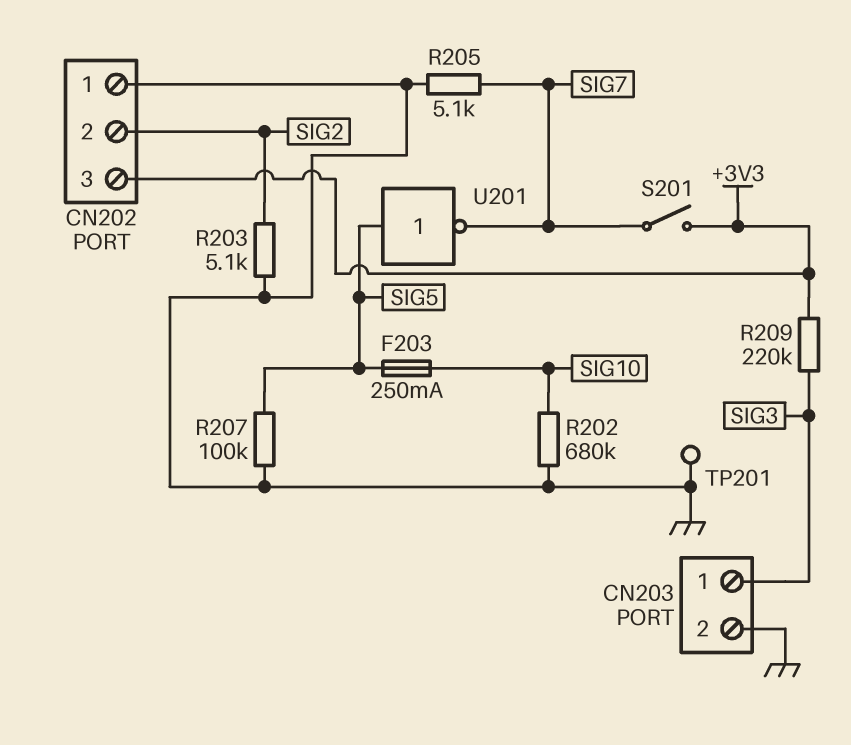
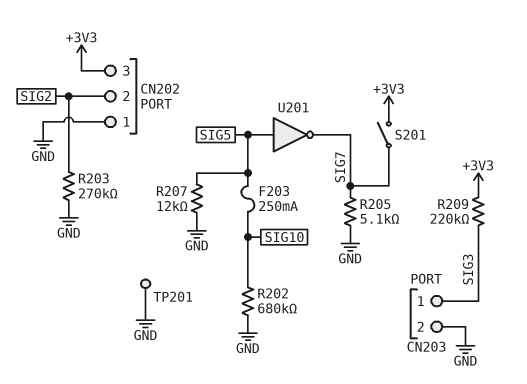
R203: 5.1k (GND, SIG2) -> 270k (GND, SIG2)
R207: 100k (GND, SIG5) -> 12k (GND, SIG5)

